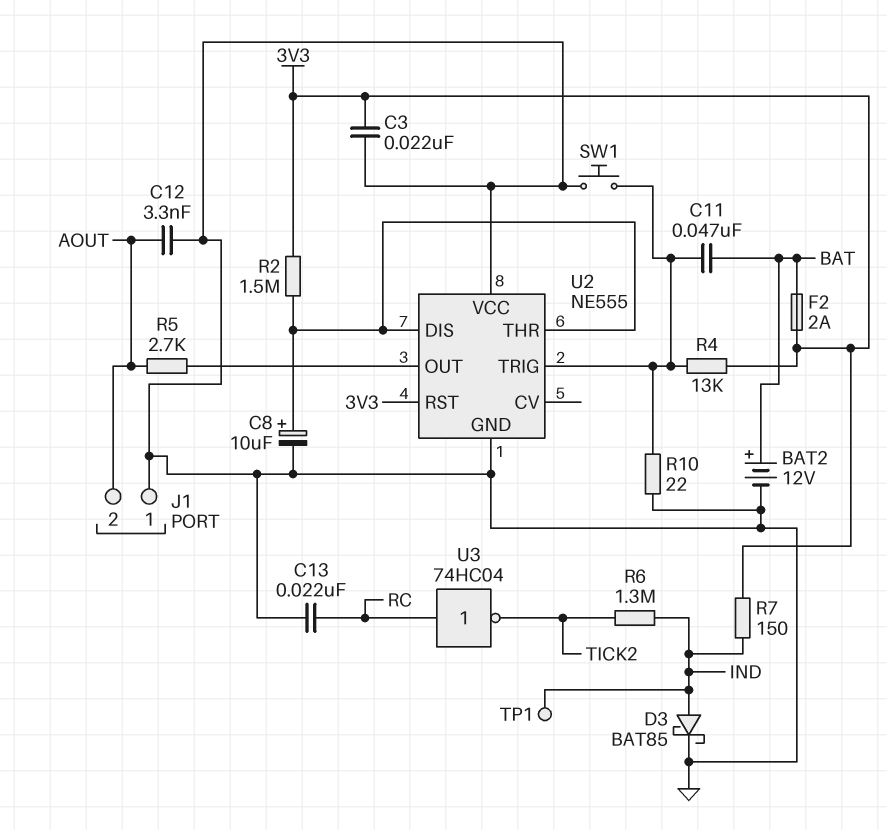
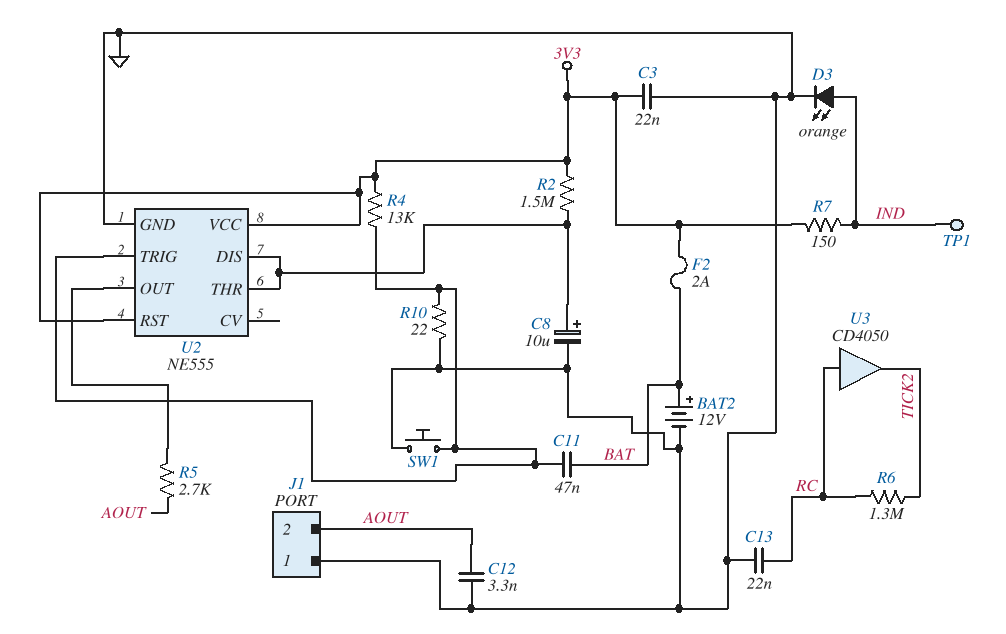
D3: schottky BAT85 (A IND, K GND) -> LED orange (A IND, K GND)
R6: 1.3M (IND, TICK2) -> 1.3M (RC, TICK2)
U2 pin VCC: GND -> 3V3
U3: NOT 74HC04 (in RC, out TICK2) -> buffer CD4050 (in RC, out TICK2)

